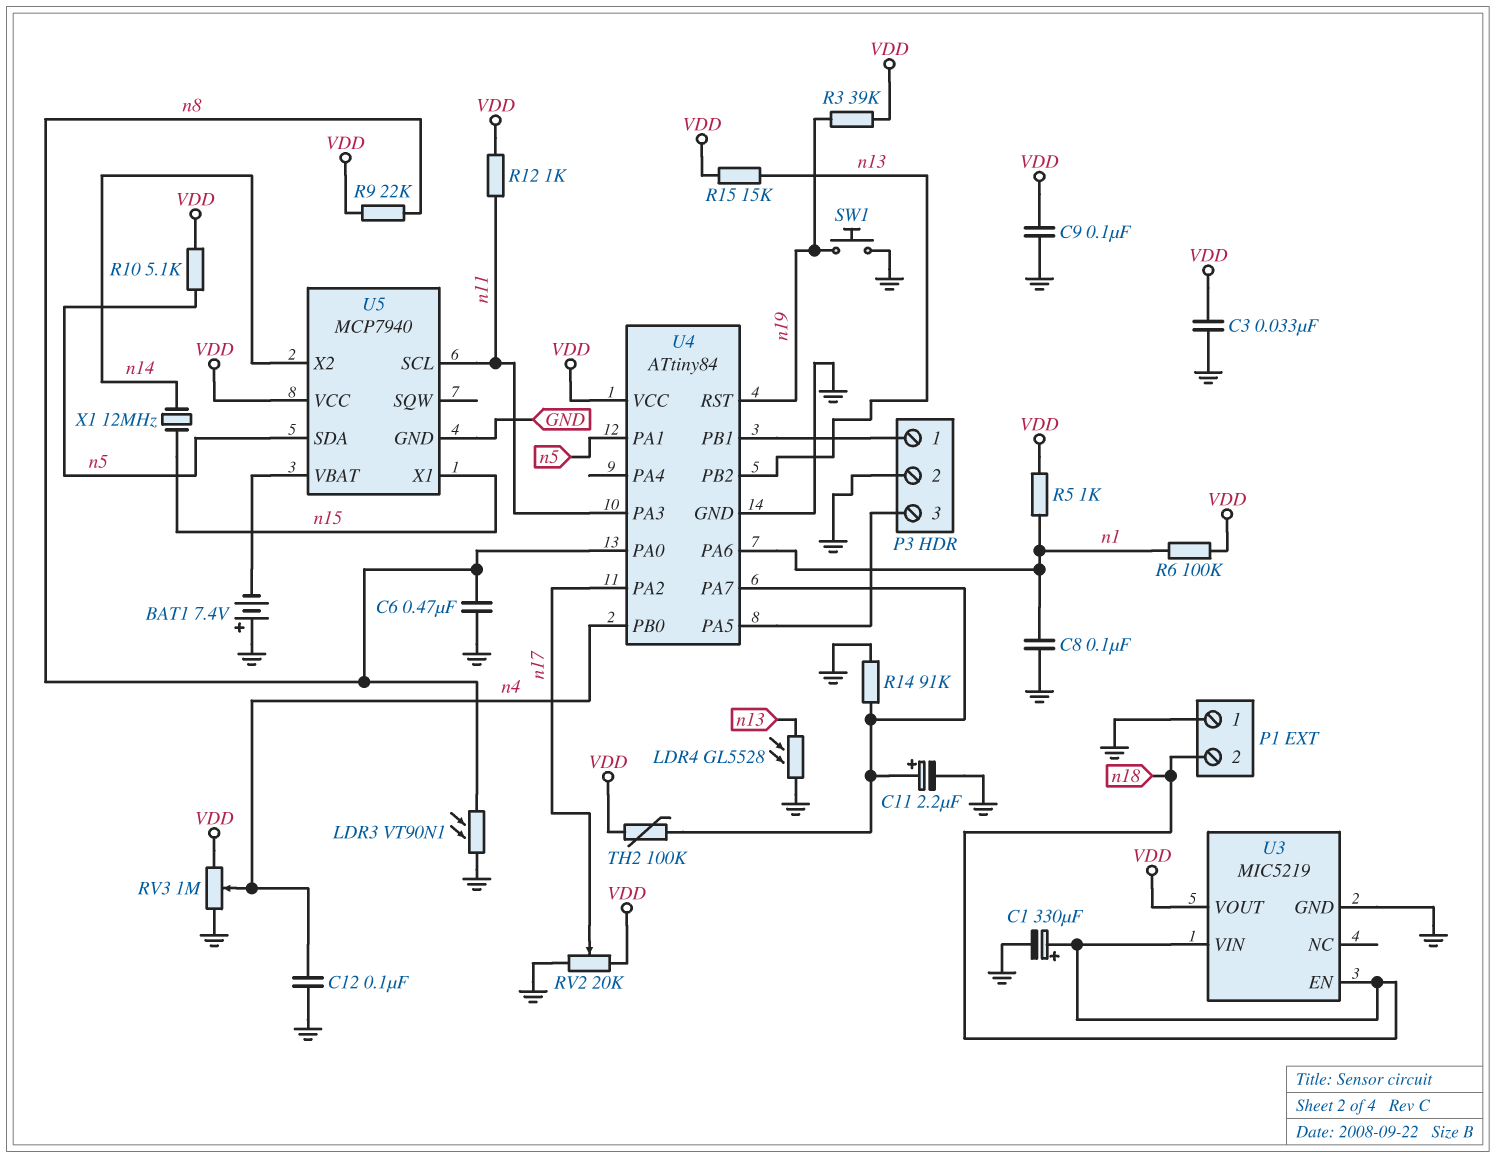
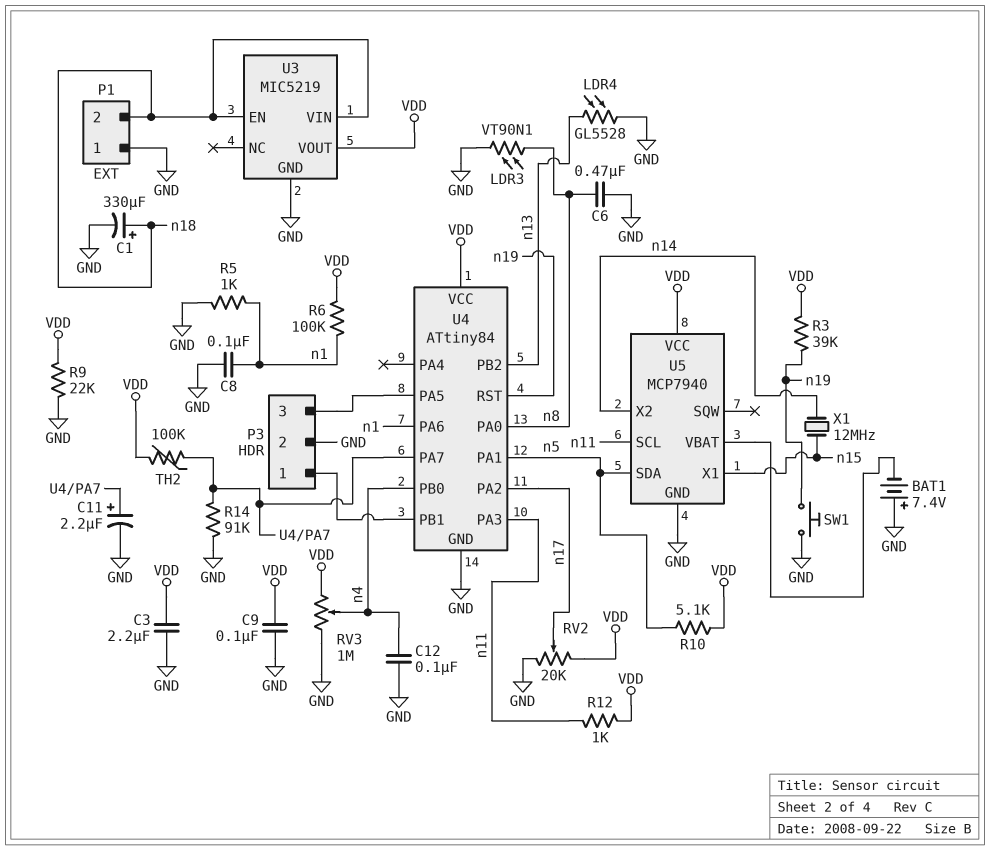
C3: 33nF (GND, VDD) -> 2.2uF (GND, VDD)
R5: 1k (VDD, n1) -> 1k (GND, n1)
R9: 22k (VDD, n8) -> 22k (GND, VDD)
R15: 15k (VDD, n13) -> none

